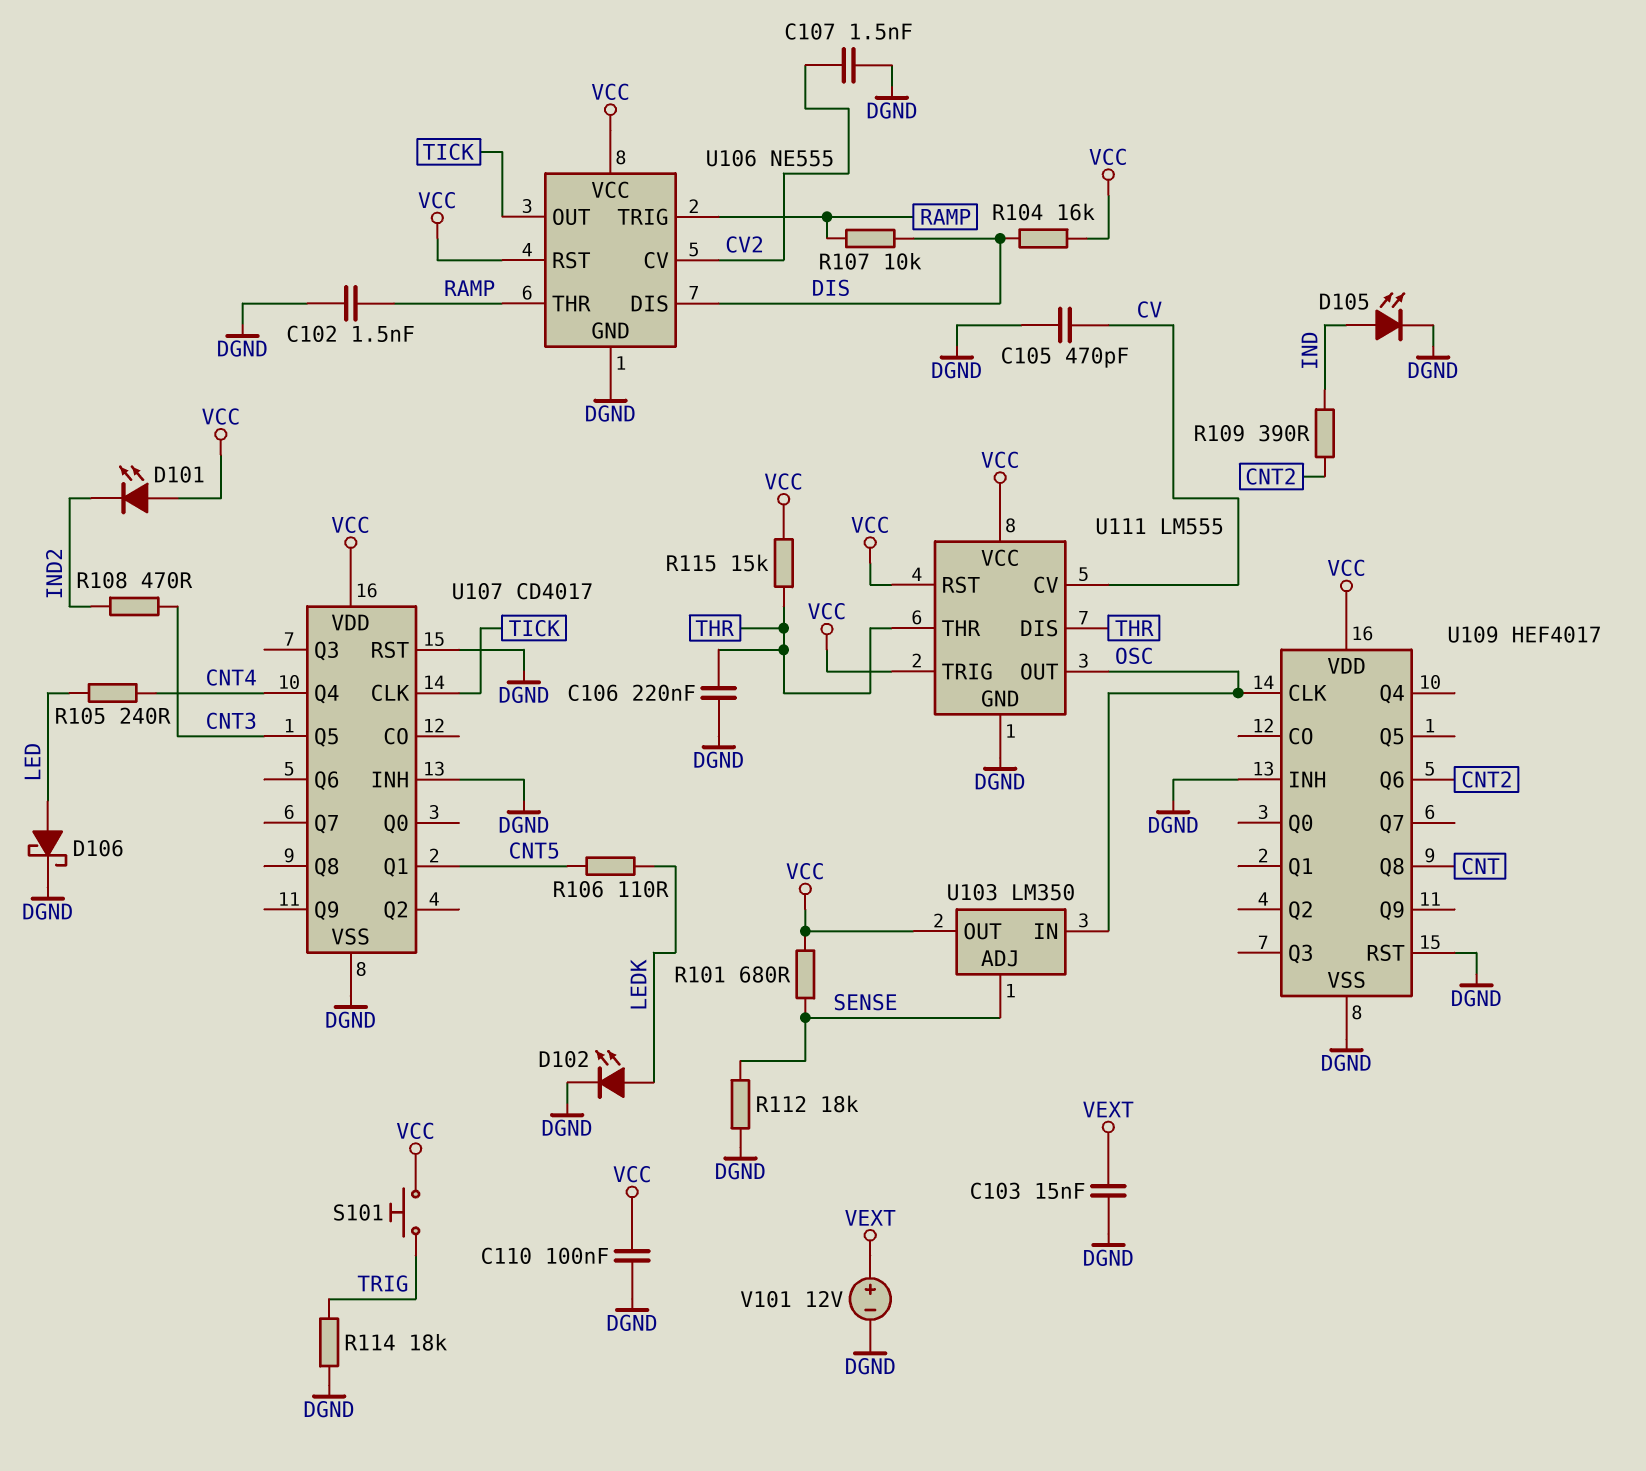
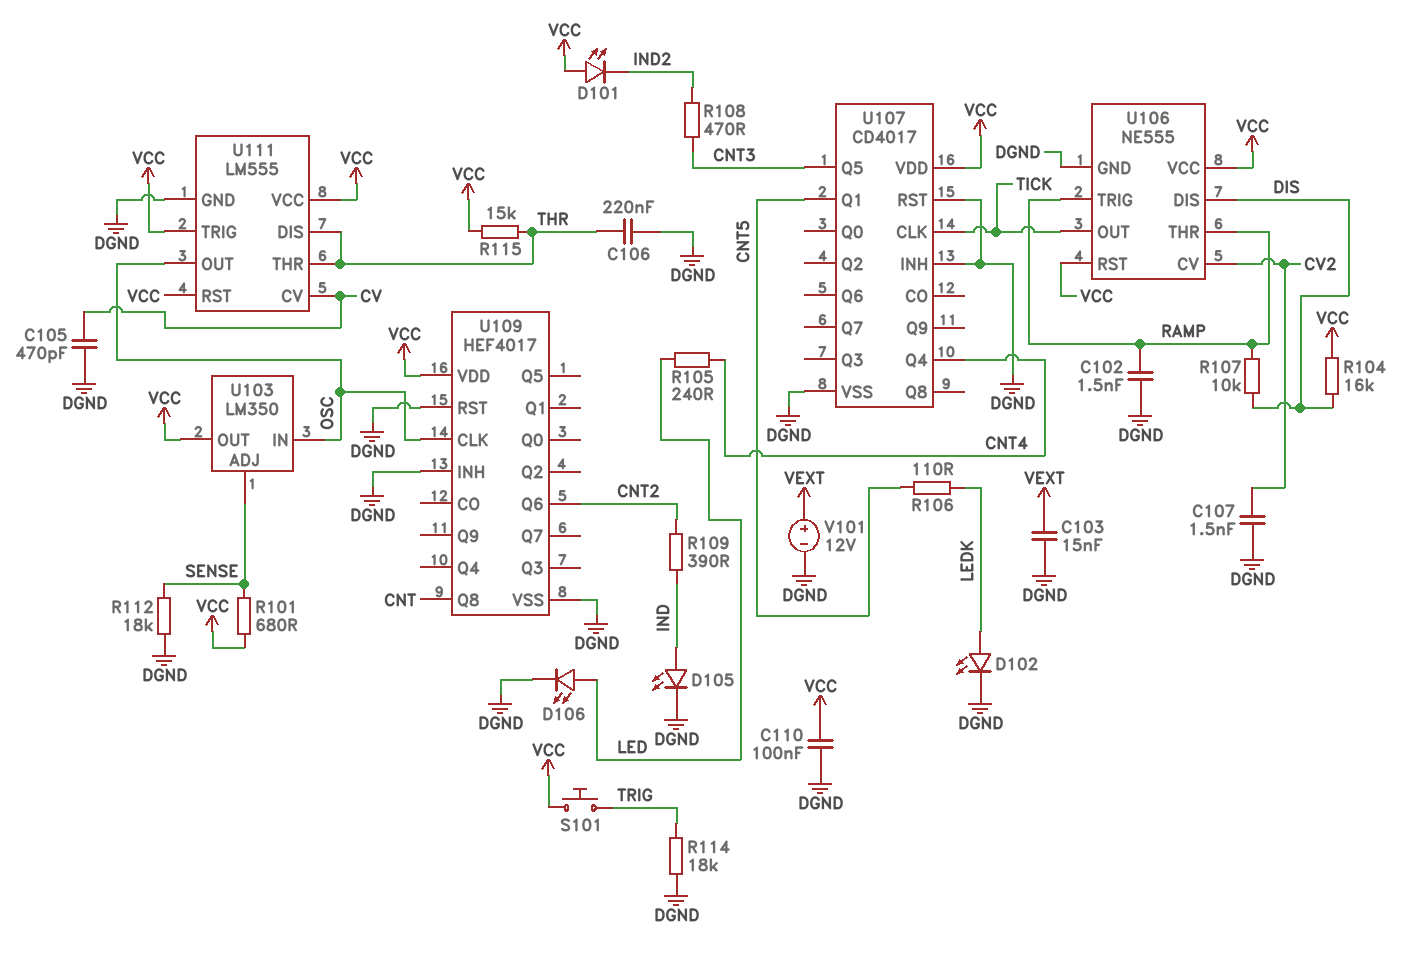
D106: schottky (A LED, K DGND) -> LED (A LED, K DGND)

